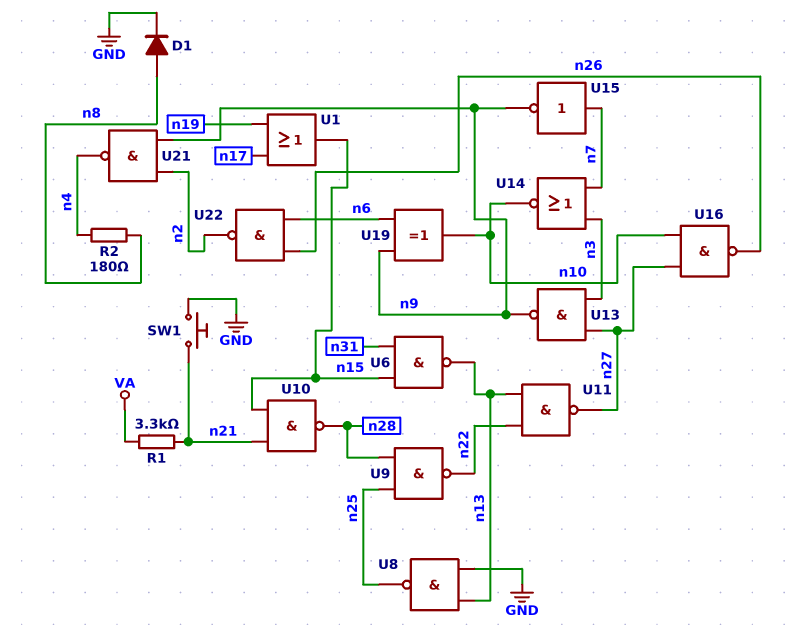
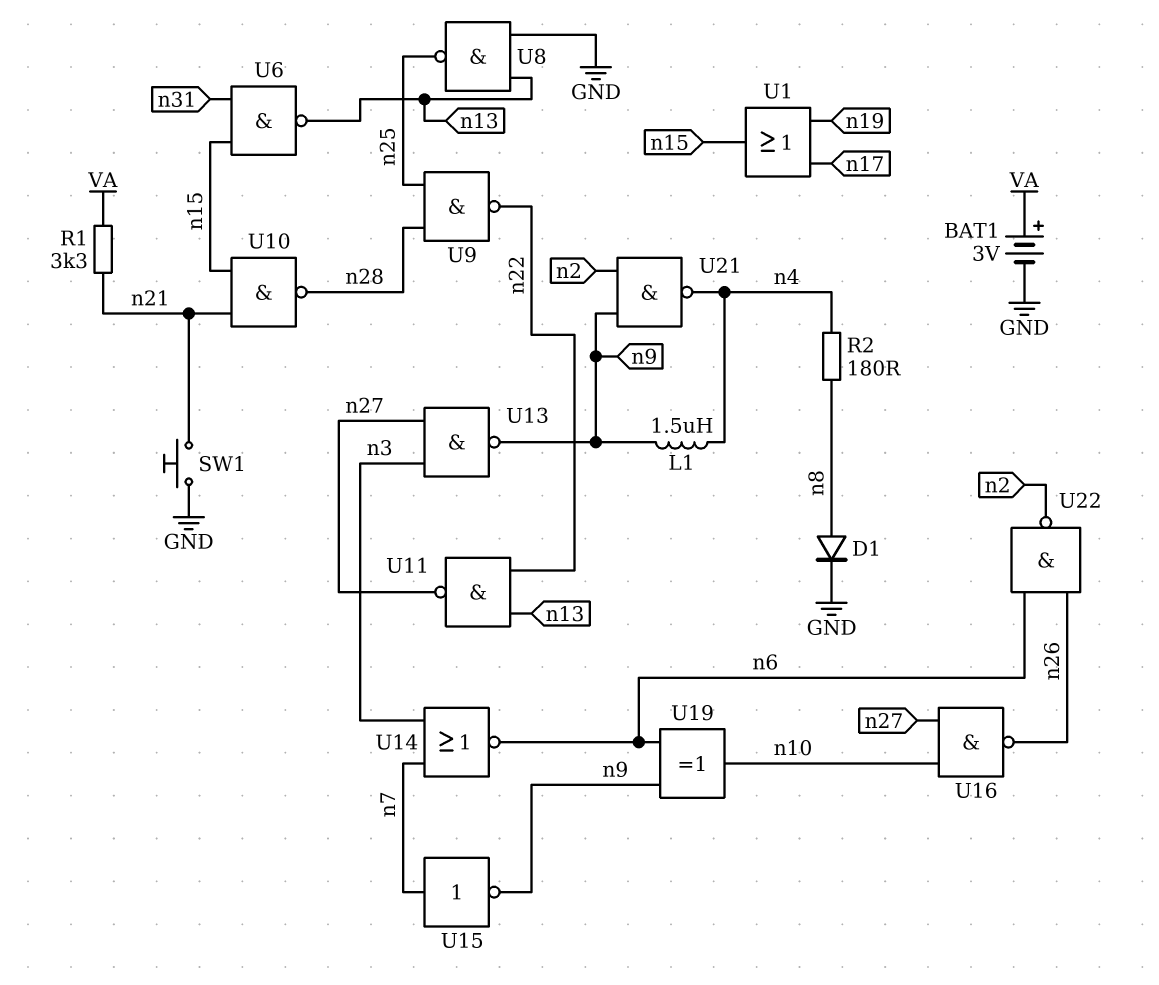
BAT1: none -> 3V (plus VA, minus GND)
L1: none -> 1.5uH (n4, n9)
U14: NOR (in n3, in n7, out n10) -> NOR (in n3, in n7, out n6)

